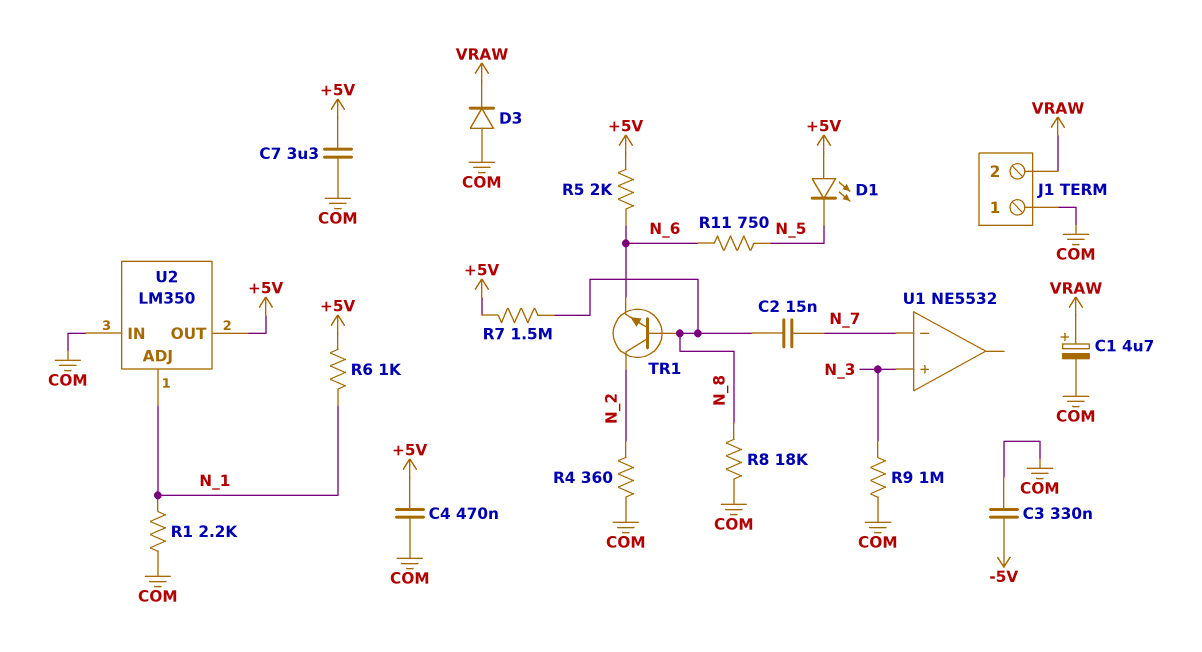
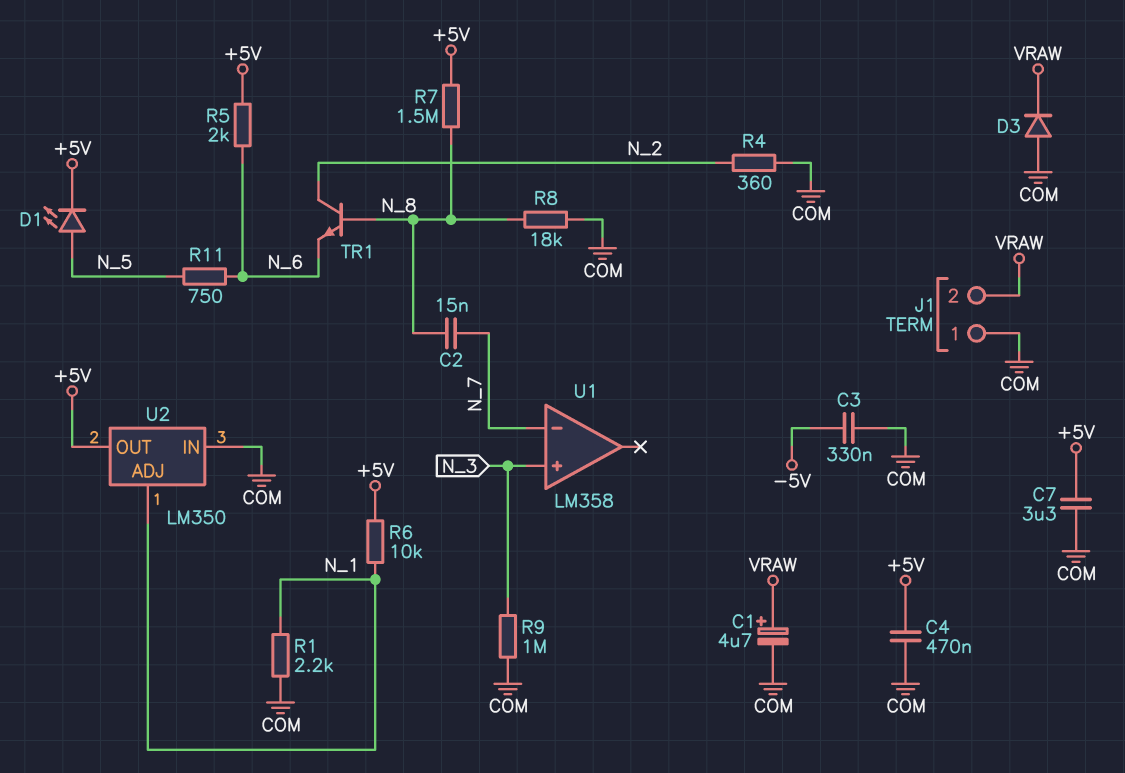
D1: LED (A +5V, K N_5) -> LED (A N_5, K +5V)
R6: 1k (+5V, N_1) -> 10k (+5V, N_1)
U1: NE5532 -> LM358

